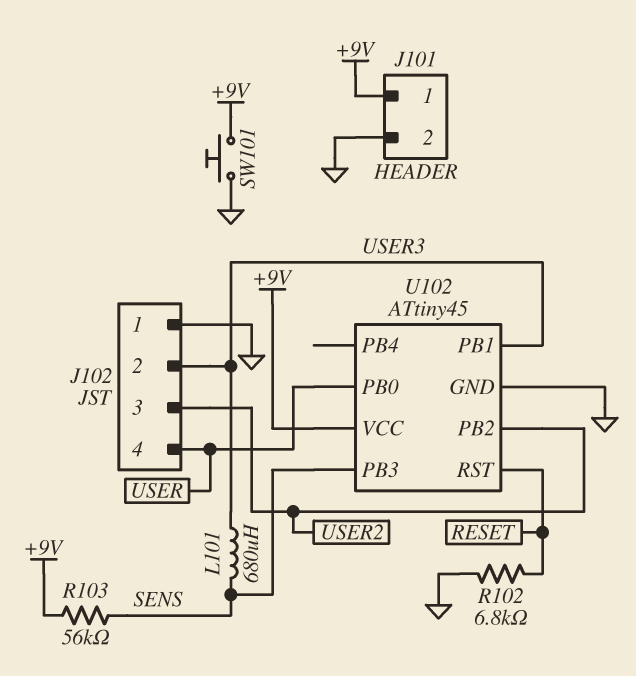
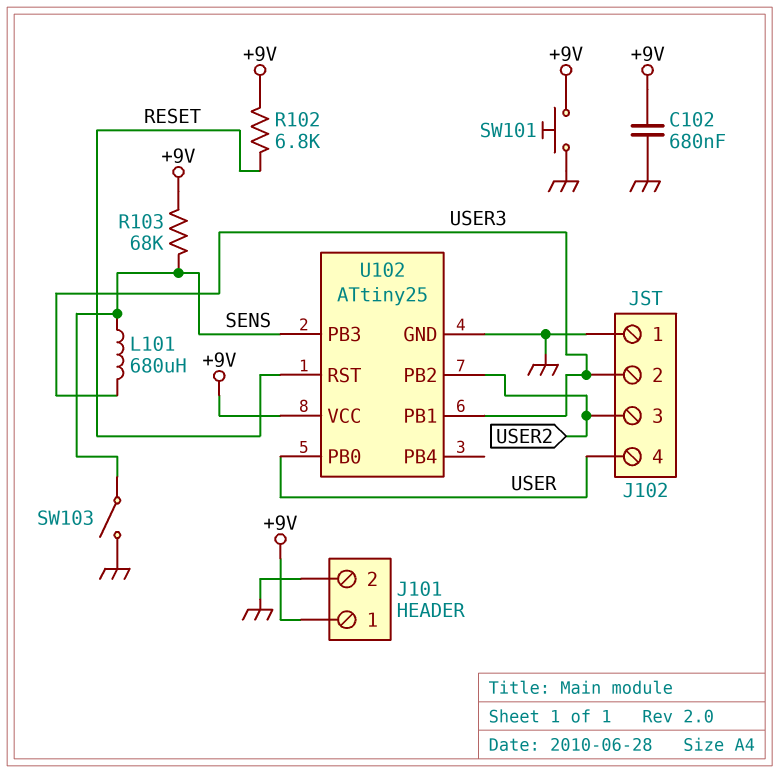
C102: none -> 680nF (+9V, GND)
R102: 6.8k (GND, RESET) -> 6.8k (+9V, RESET)
R103: 56k (+9V, SENS) -> 68k (+9V, SENS)
SW103: none -> switch (GND, SENS)
U102: ATtiny45 -> ATtiny25

